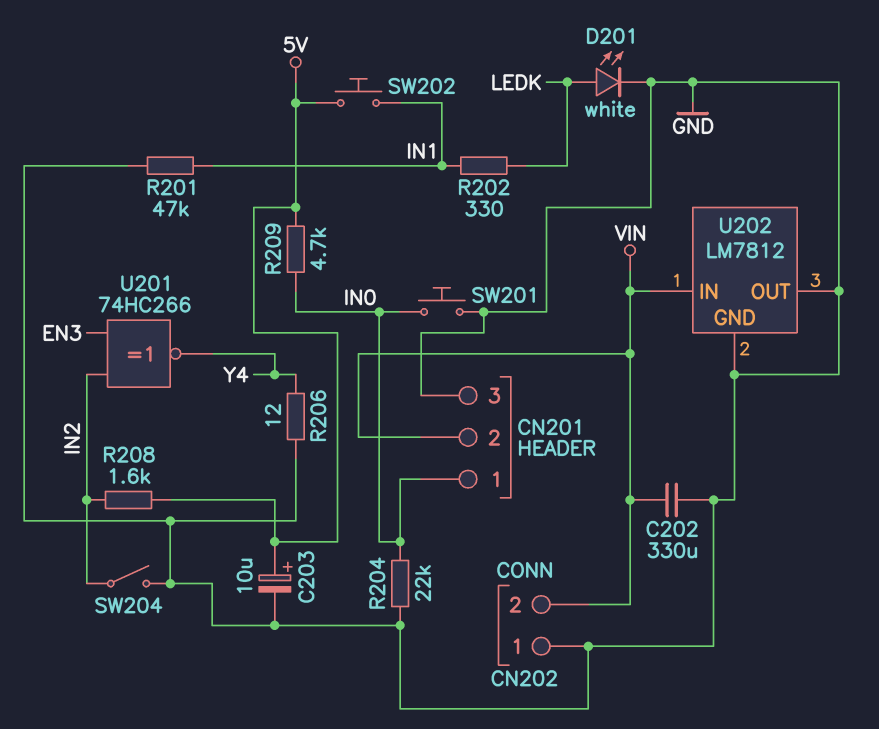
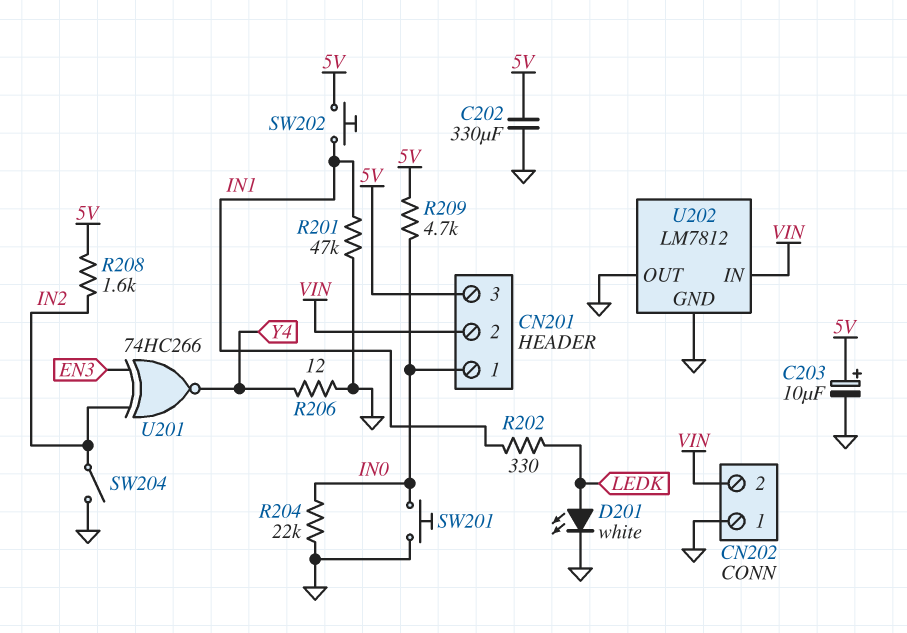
C202: 330uF (GND, VIN) -> 330uF (5V, GND)
CN201 pin 3: GND -> 5V

